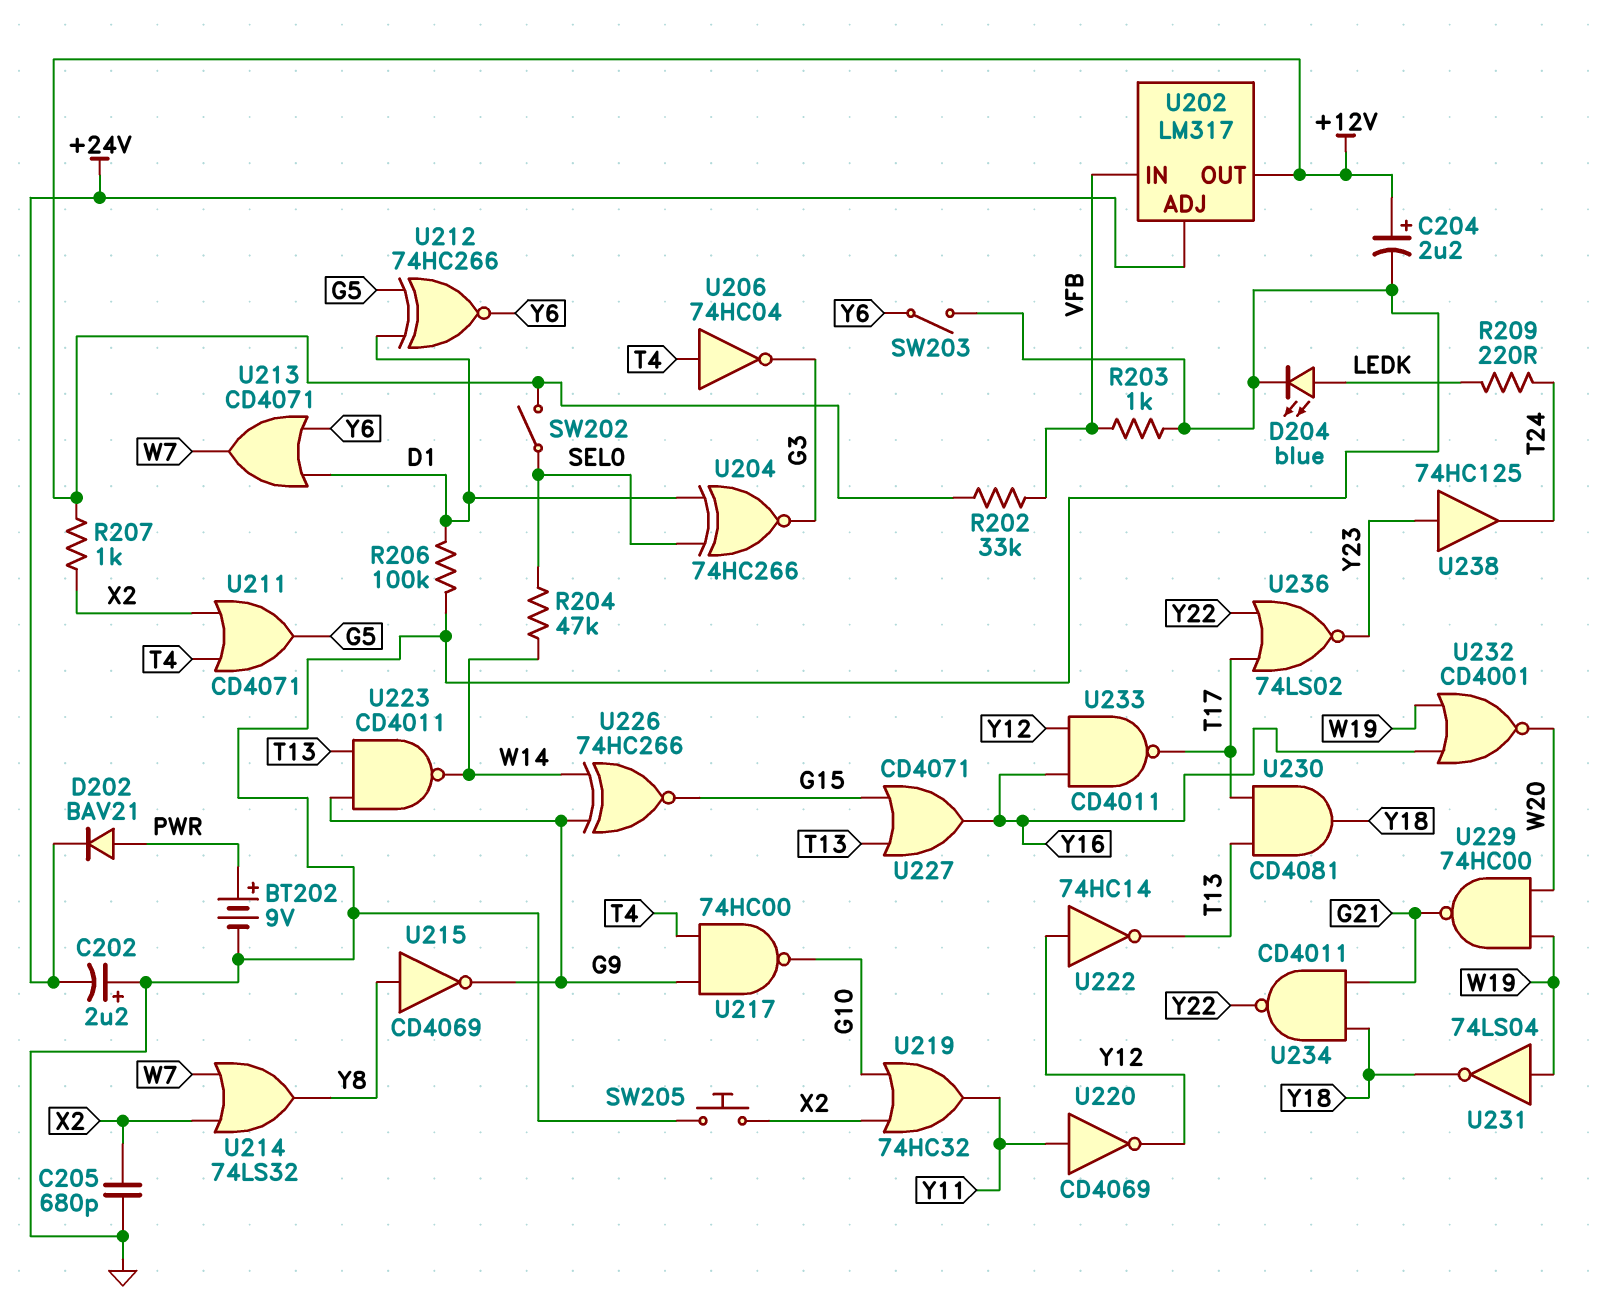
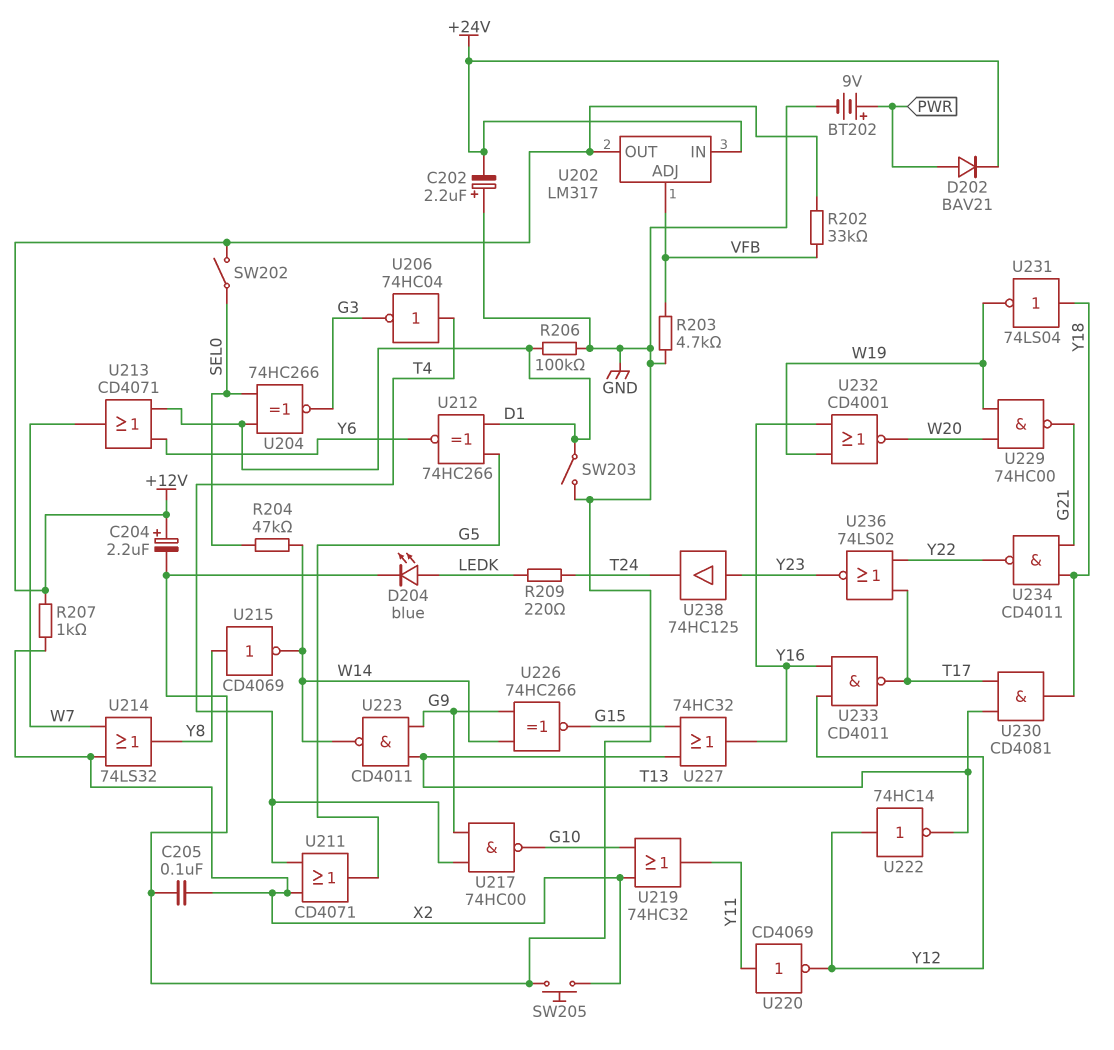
C205: 680pF (GND, X2) -> 100nF (GND, X2)
R203: 1k (GND, VFB) -> 4.7k (GND, VFB)
SW203: switch (GND, Y6) -> switch (D1, GND)
U202 pin ADJ: +24V -> VFB
U202 pin IN: VFB -> +24V
U215: NOT CD4069 (in Y8, out G9) -> NOT CD4069 (in Y8, out W14)
U227: OR CD4071 (in G15, in T13, out Y16) -> OR 74HC32 (in G15, in T13, out Y16)
U231: NOT 74LS04 (in W19, out Y18) -> NOT 74LS04 (in Y18, out W19)

